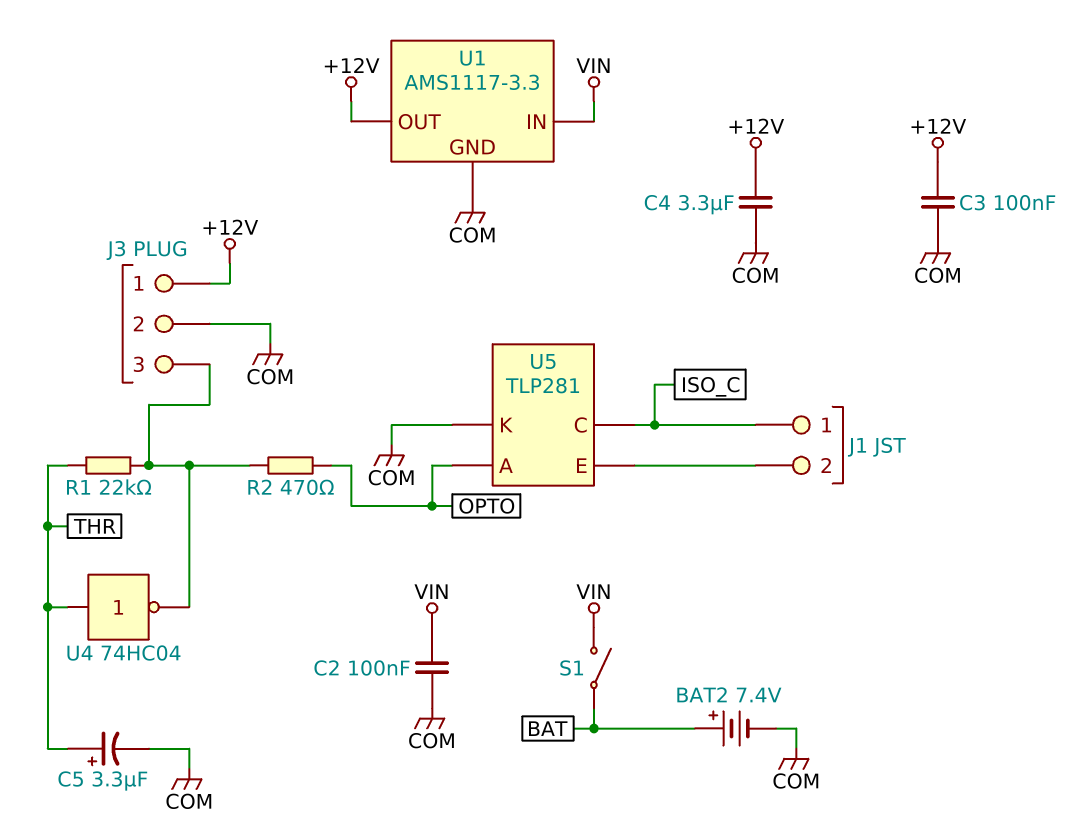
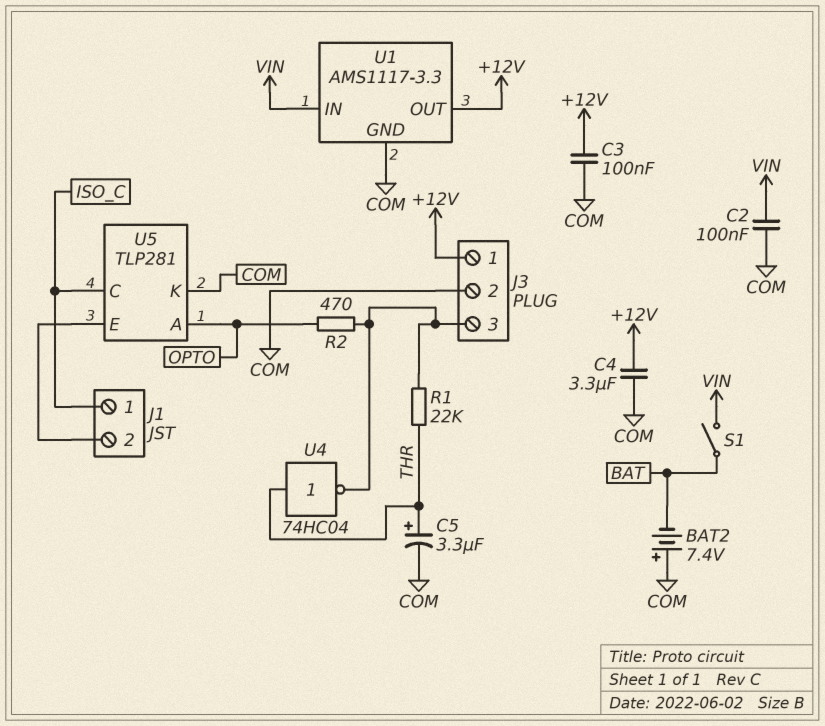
BAT2: 7.4V (plus BAT, minus COM) -> 7.4V (plus COM, minus BAT)

